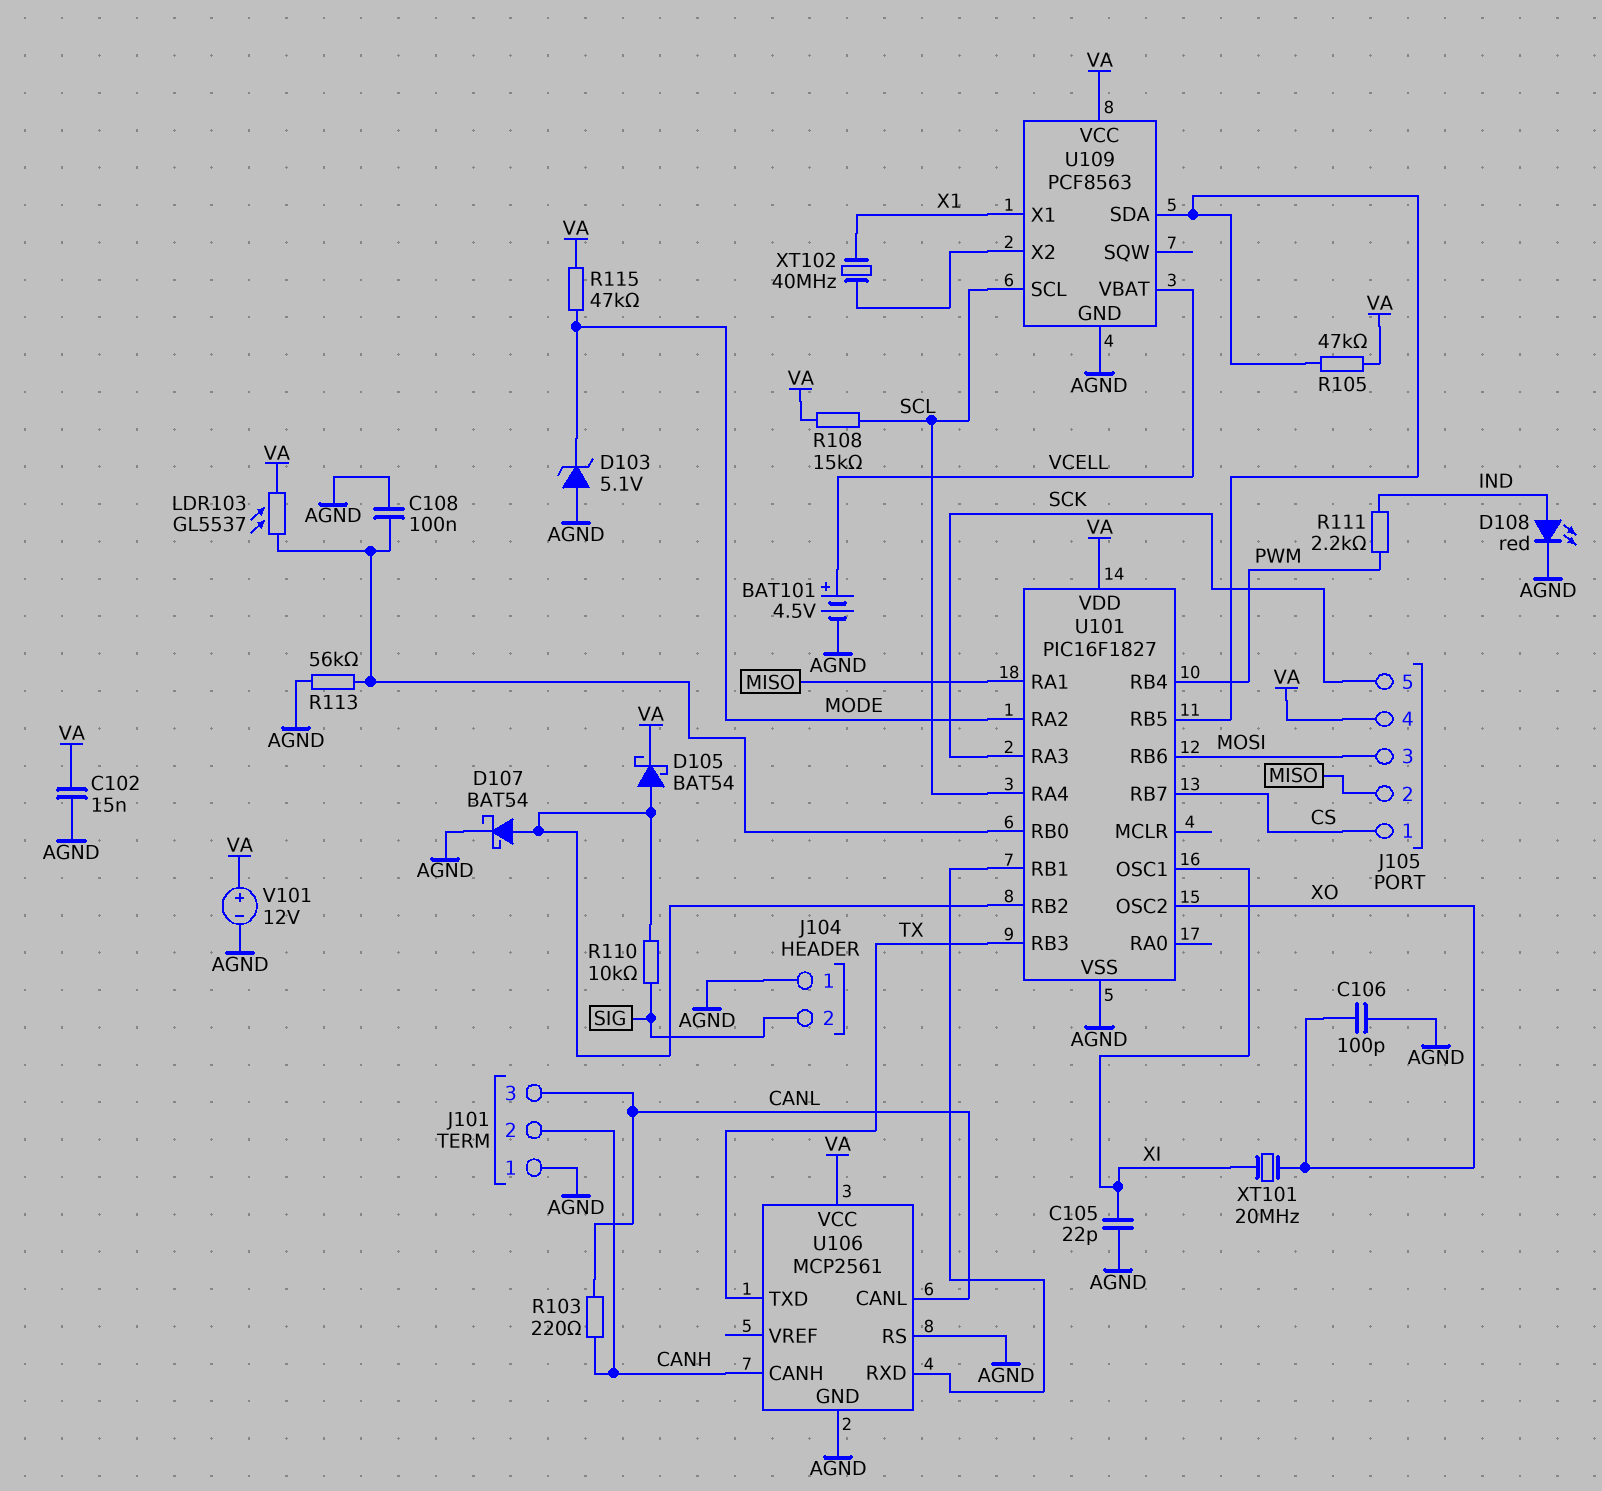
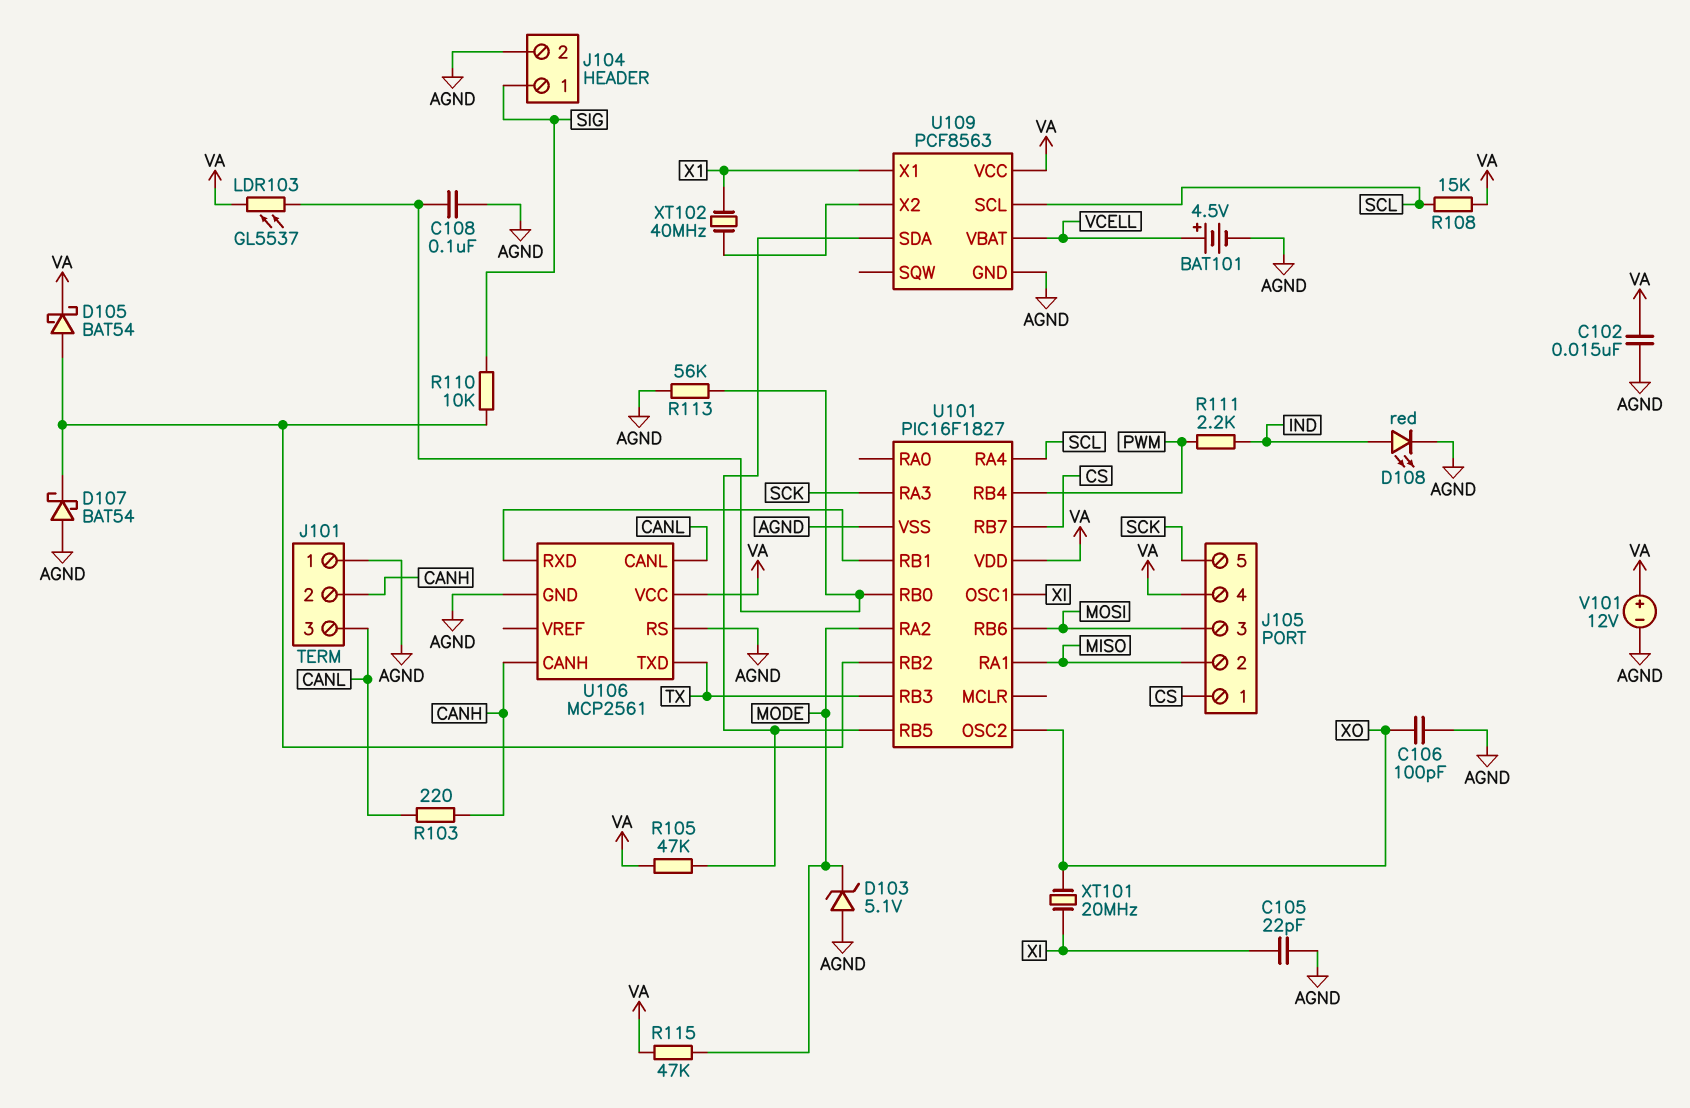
D107: schottky BAT54 (A U101/RB2, K AGND) -> schottky BAT54 (A AGND, K U101/RB2)
J104 pin 1: AGND -> SIG
J104 pin 2: SIG -> AGND

